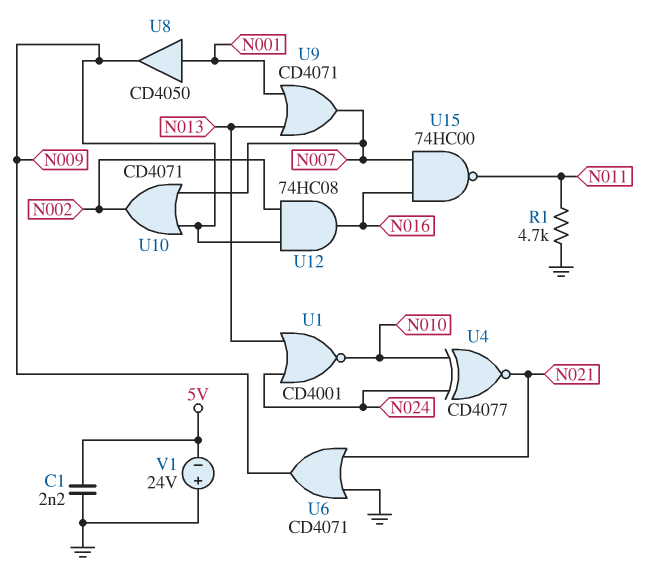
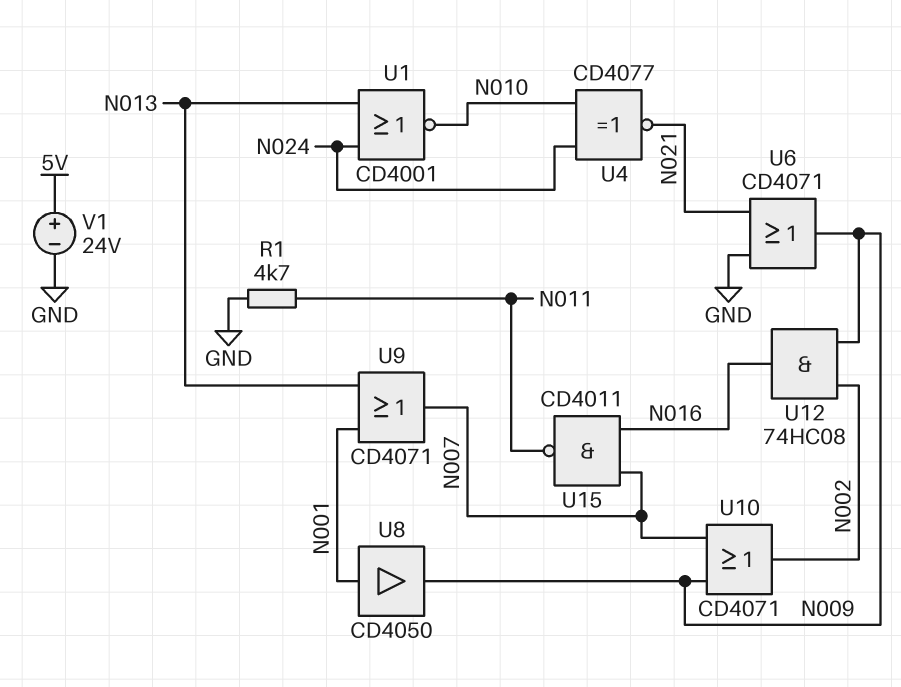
C1: 2.2nF (5V, GND) -> none
U15: NAND 74HC00 (in N007, in N016, out N011) -> NAND CD4011 (in N007, in N016, out N011)
V1: 24V (plus GND, minus 5V) -> 24V (plus 5V, minus GND)

